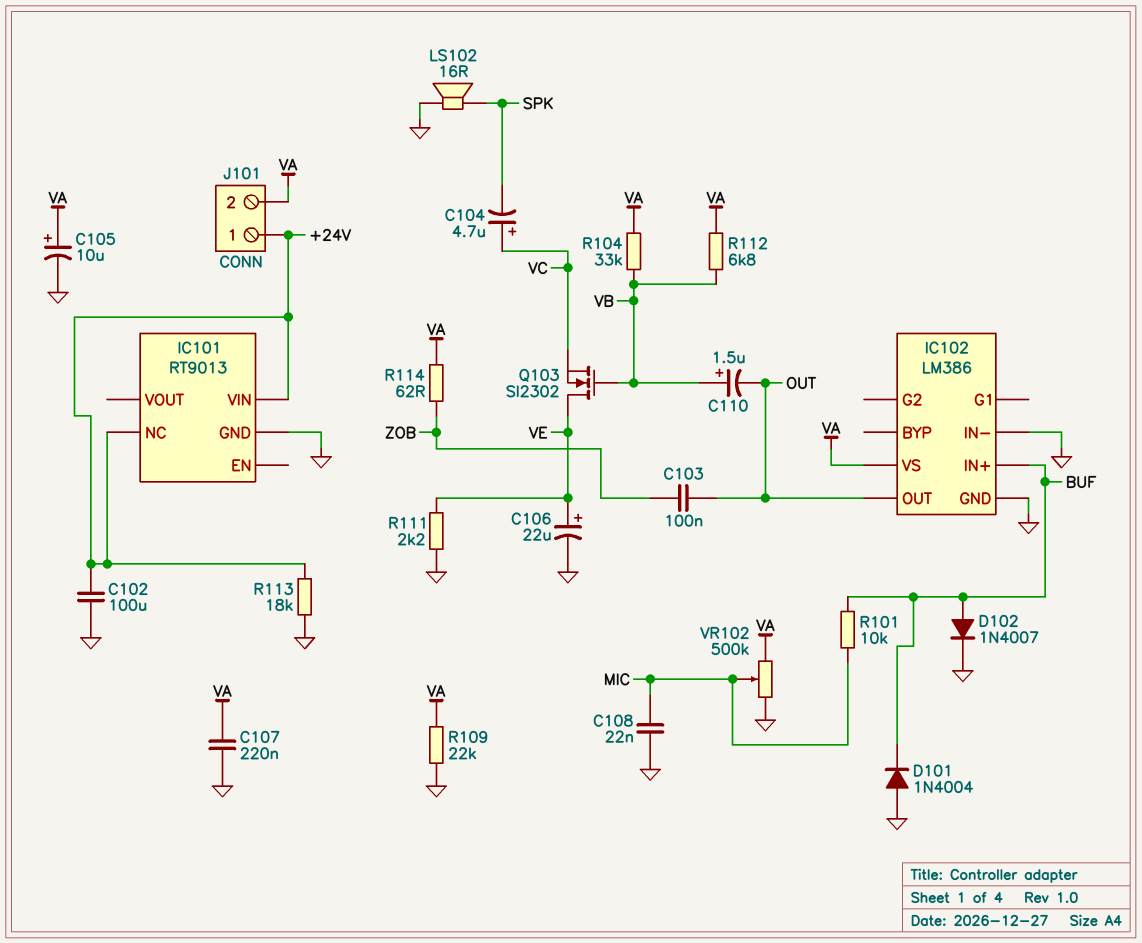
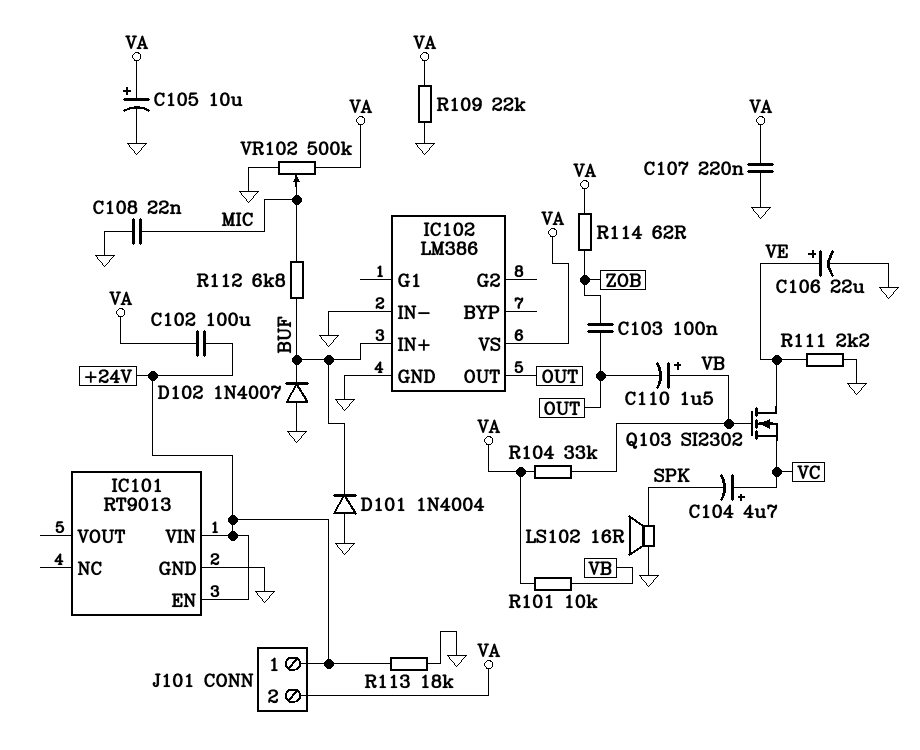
C102: 100uF (+24V, GND) -> 100uF (+24V, VA)
D102: diode 1N4007 (A BUF, K GND) -> diode 1N4007 (A GND, K BUF)
IC101 pin EN: none -> +24V
IC101 pin NC: +24V -> none
R101: 10k (BUF, MIC) -> 10k (VA, VB)
R112: 6.8k (VA, VB) -> 6.8k (BUF, MIC)

